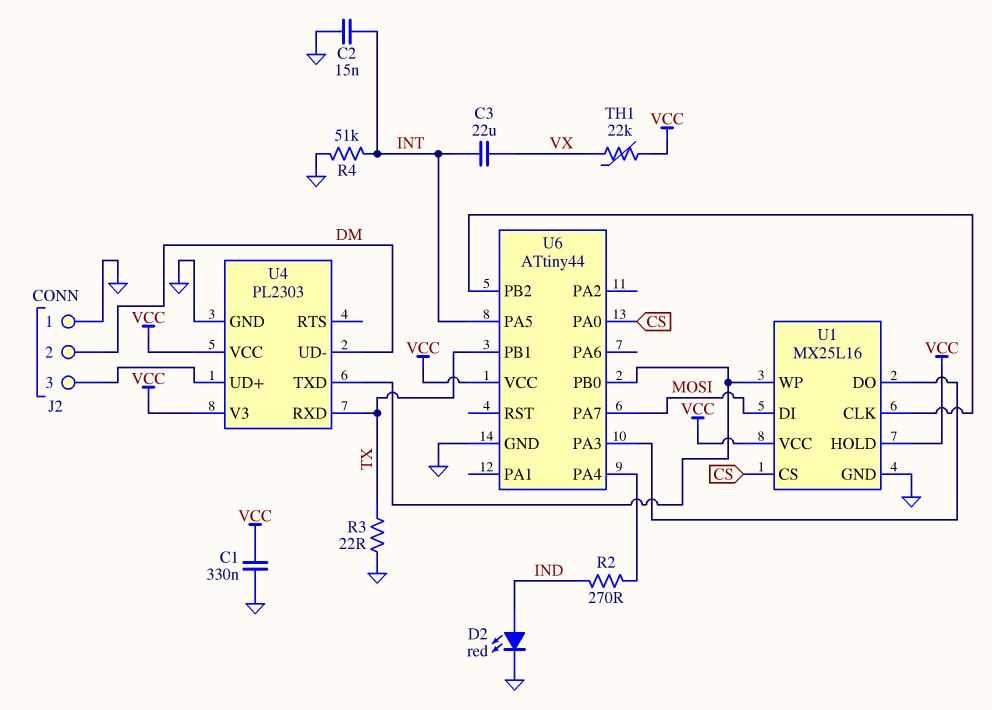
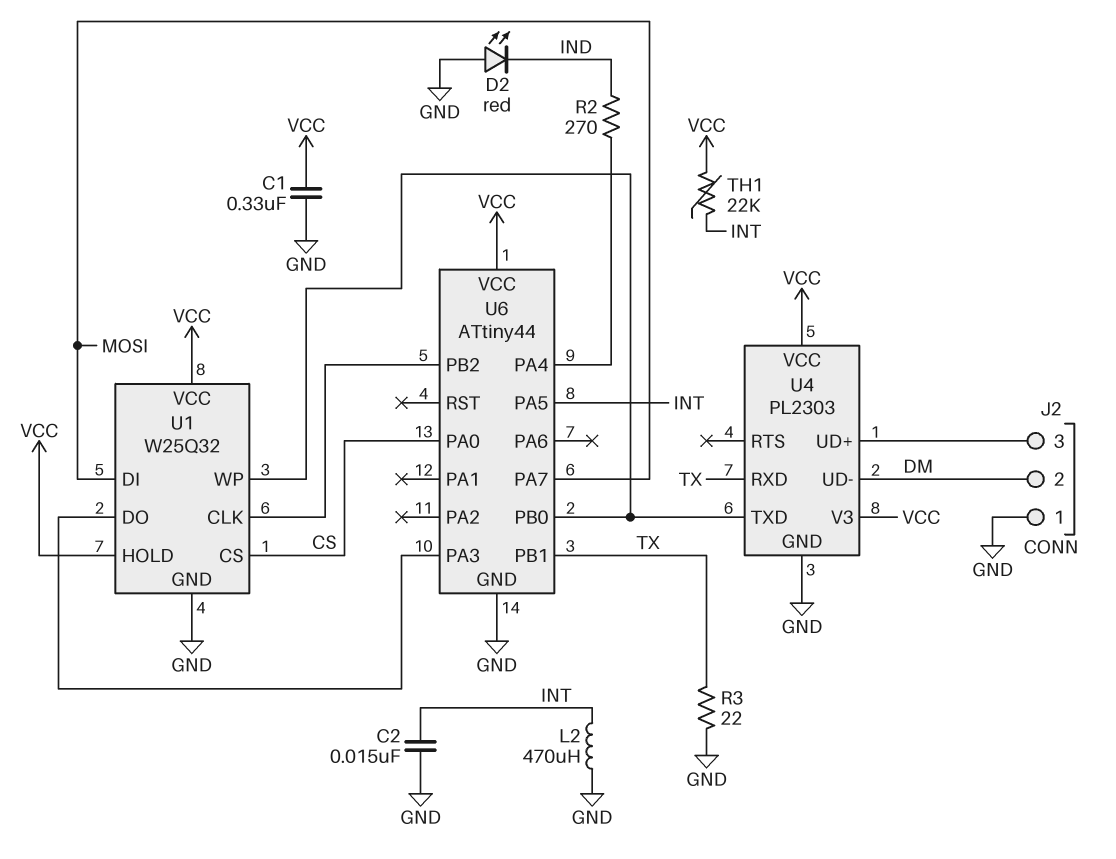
C3: 22uF (INT, VX) -> none
D2: LED red (A IND, K GND) -> LED red (A GND, K IND)
L2: none -> 470uH (GND, INT)
R4: 51k (GND, INT) -> none
TH1: 22k (VCC, VX) -> 22k (INT, VCC)
U1: MX25L16 -> W25Q32

